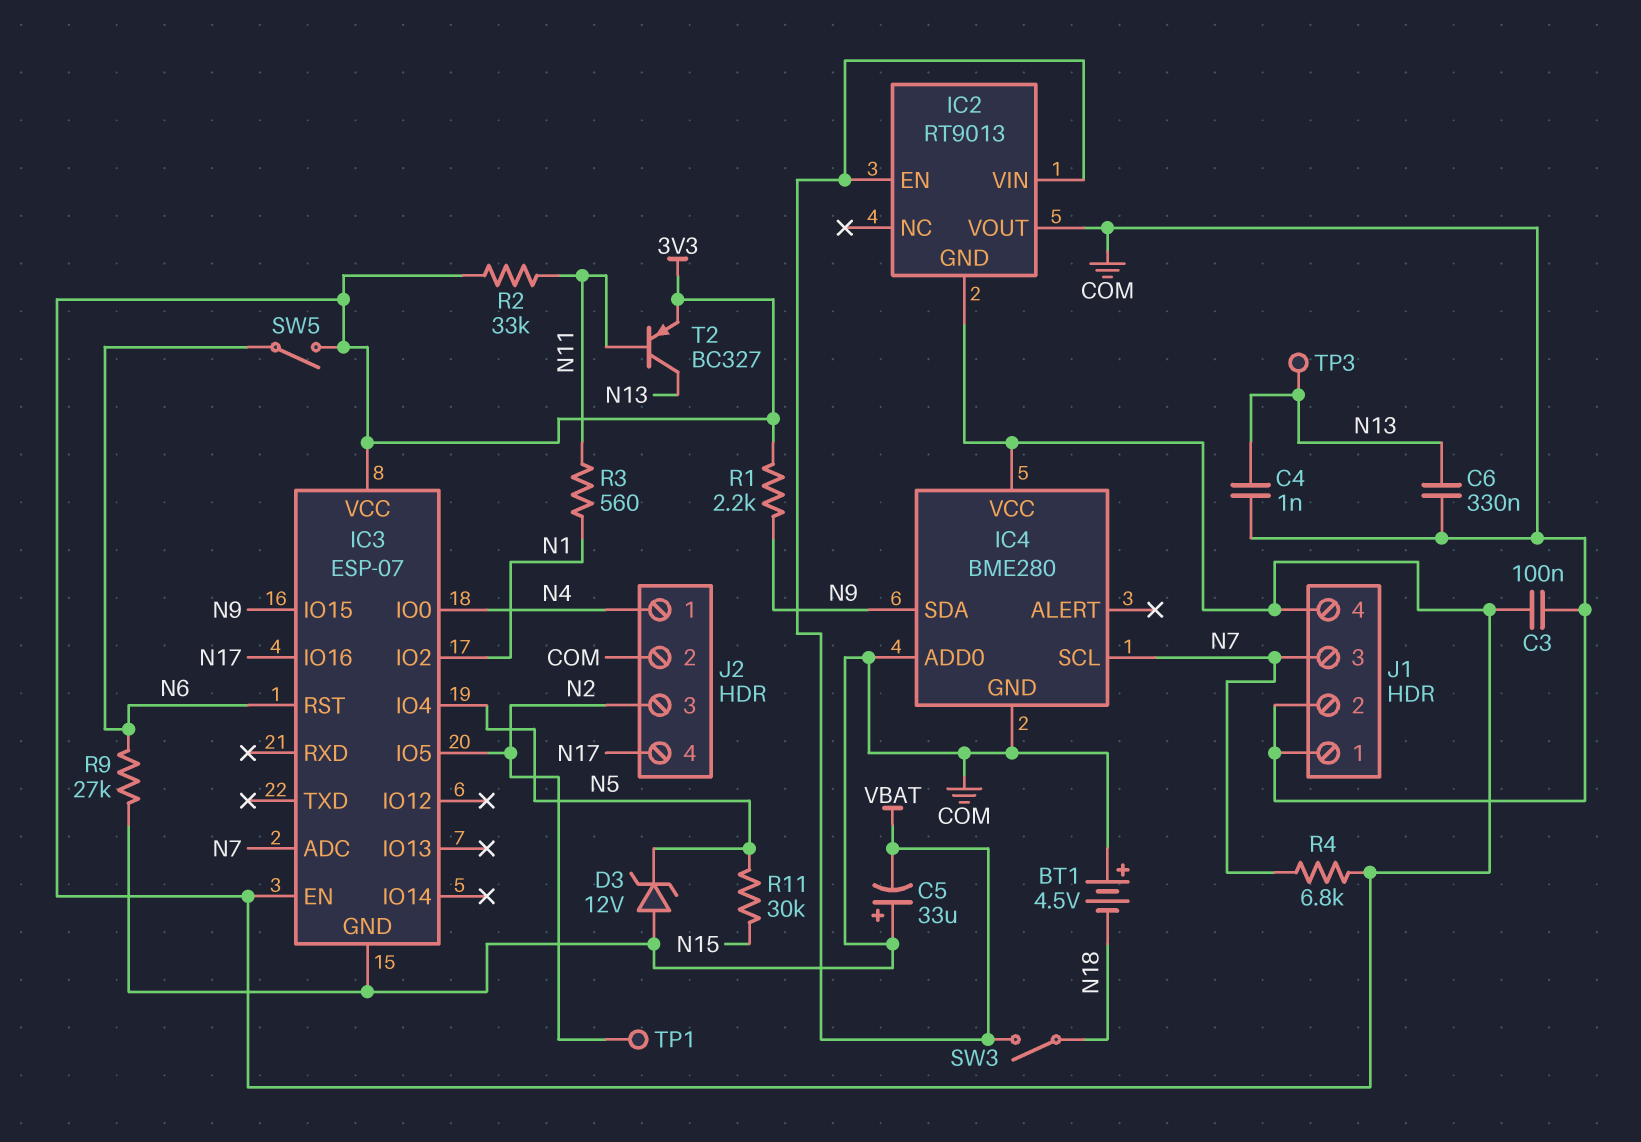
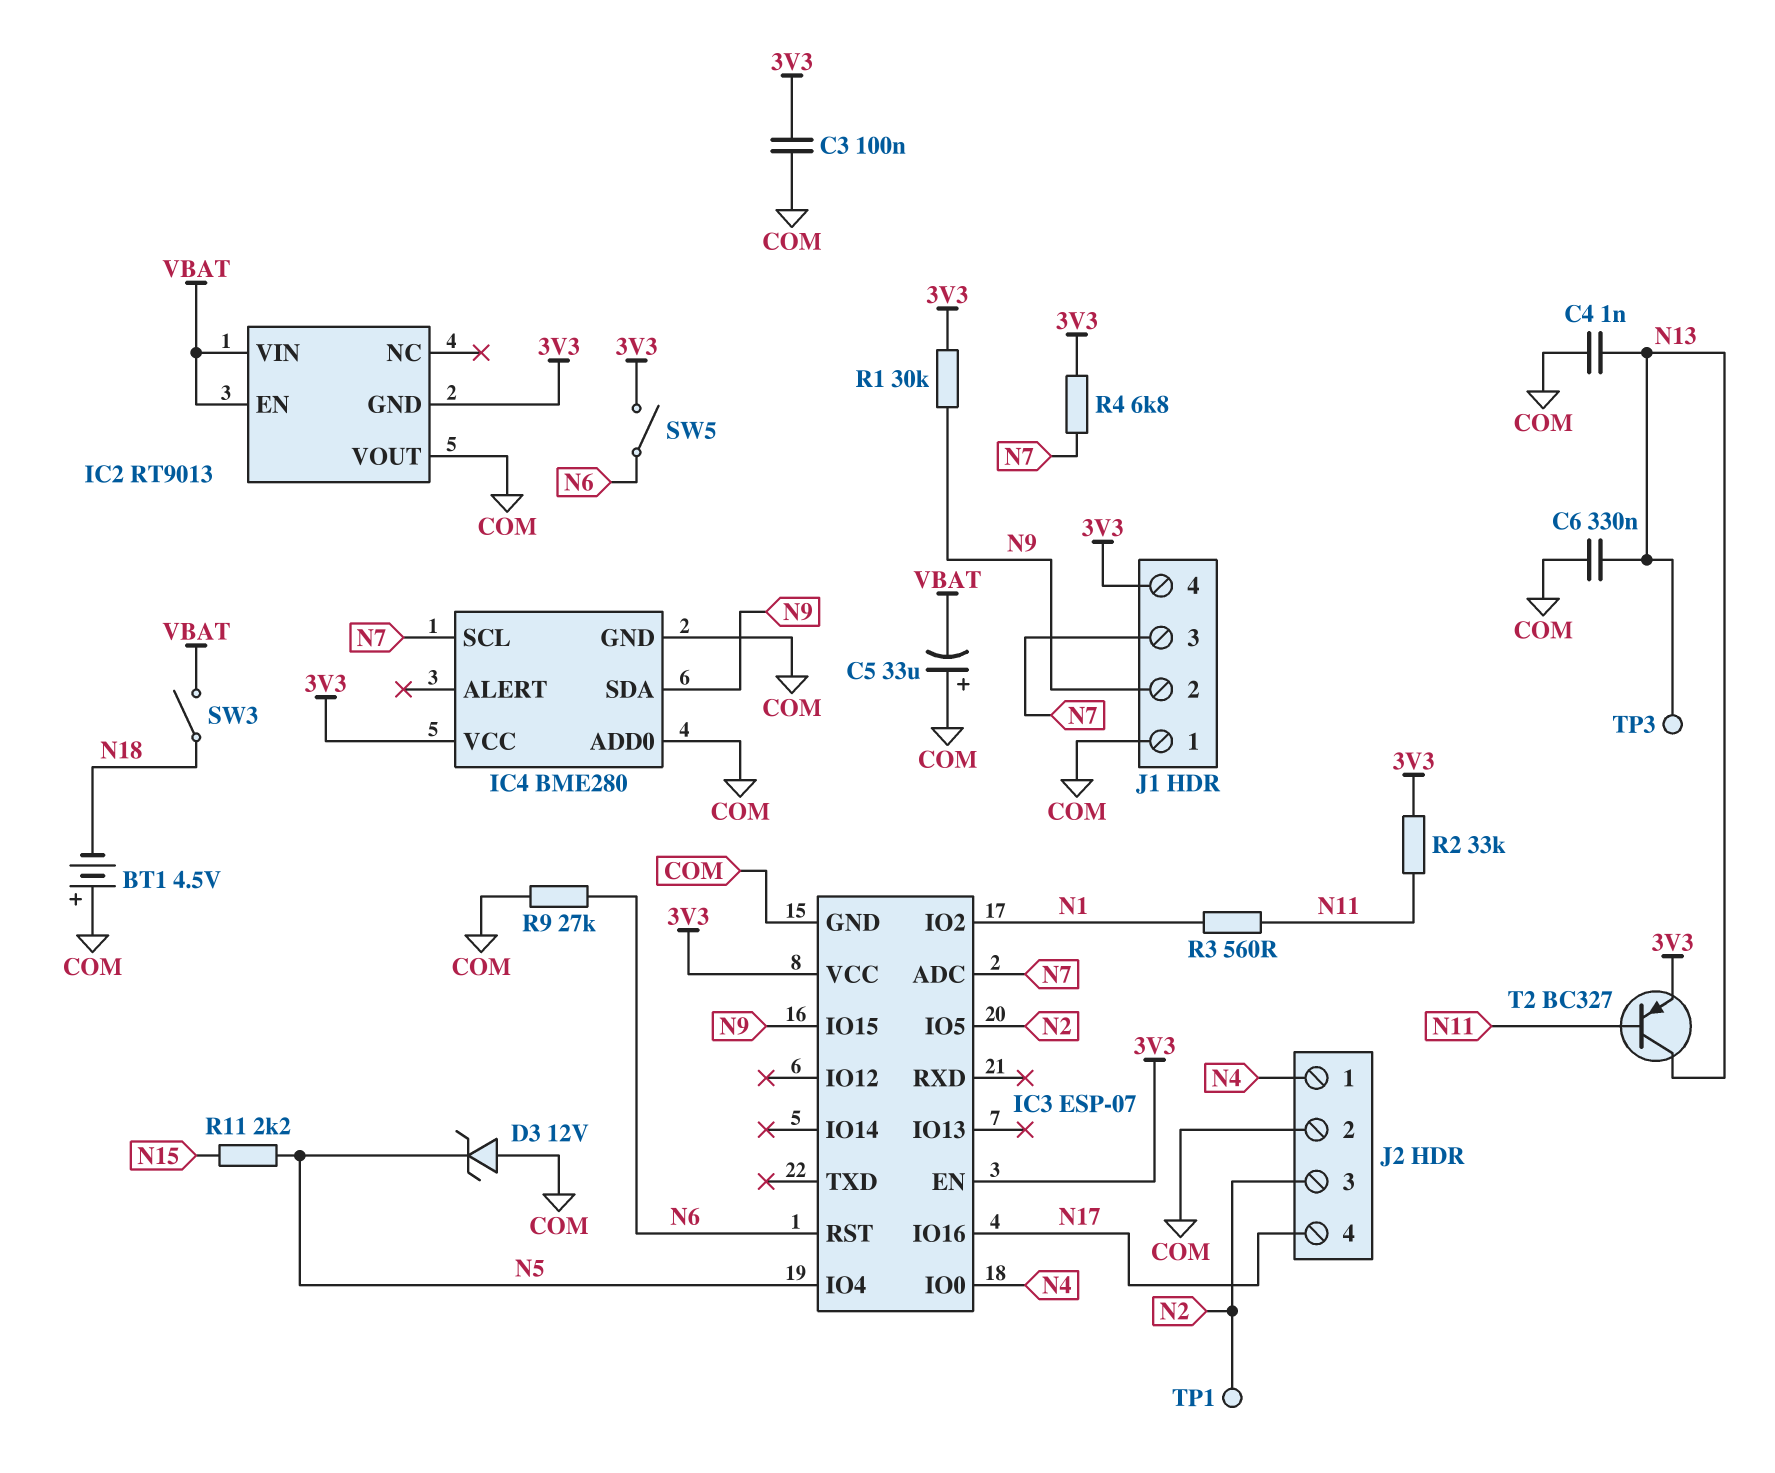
J1 pin 2: COM -> N9
R1: 2.2k (3V3, N9) -> 30k (3V3, N9)
R11: 30k (N5, N15) -> 2.2k (N5, N15)

